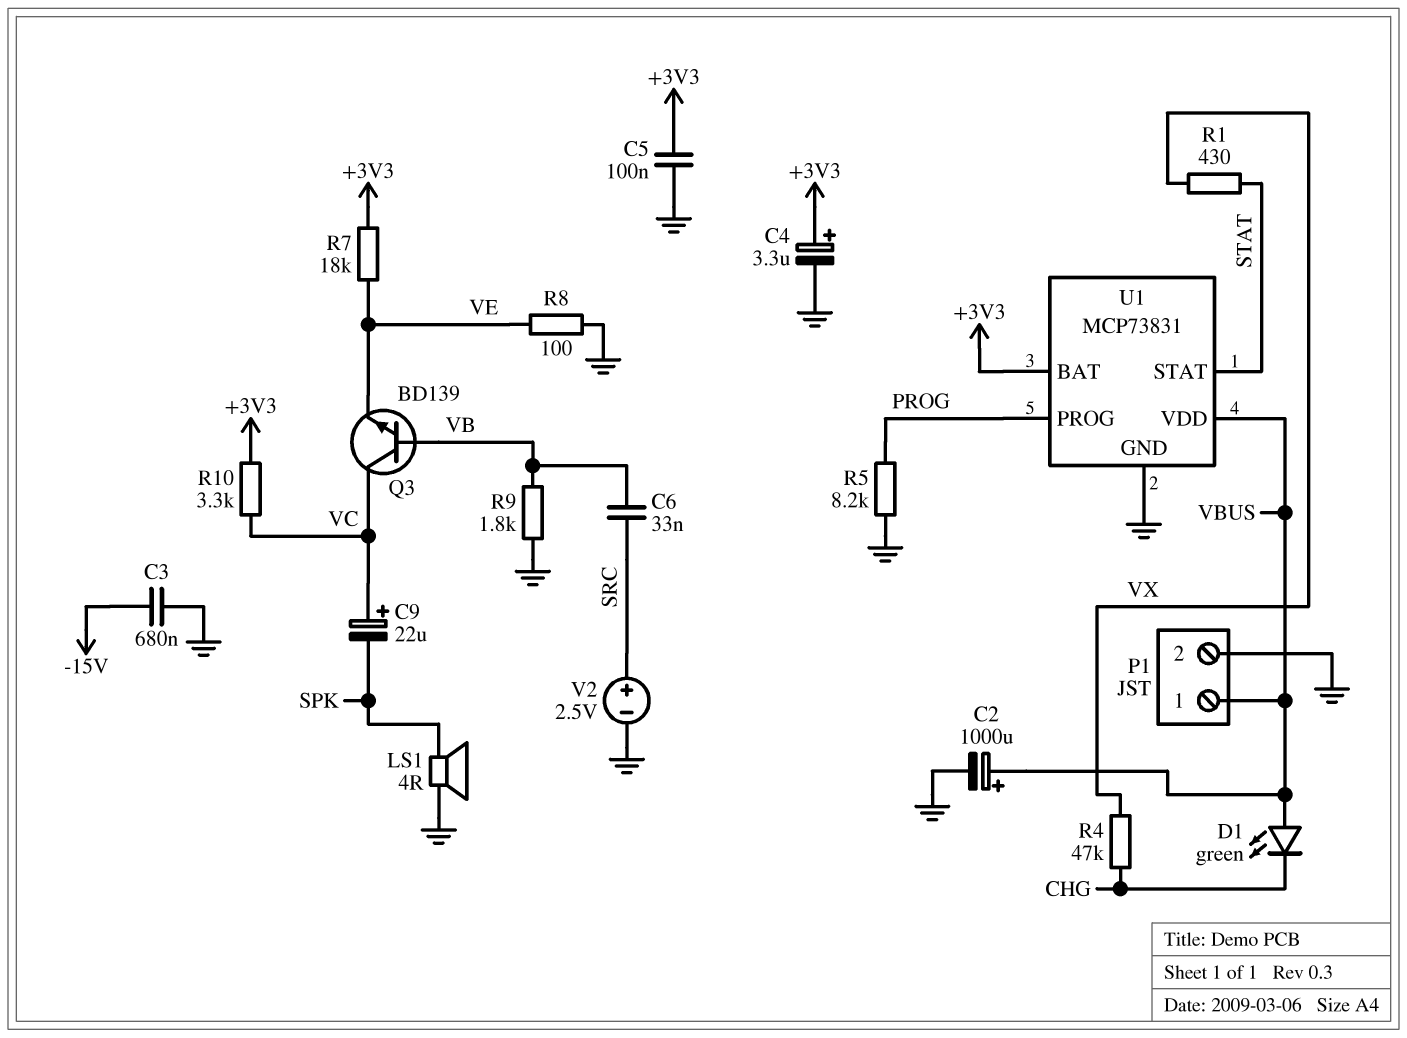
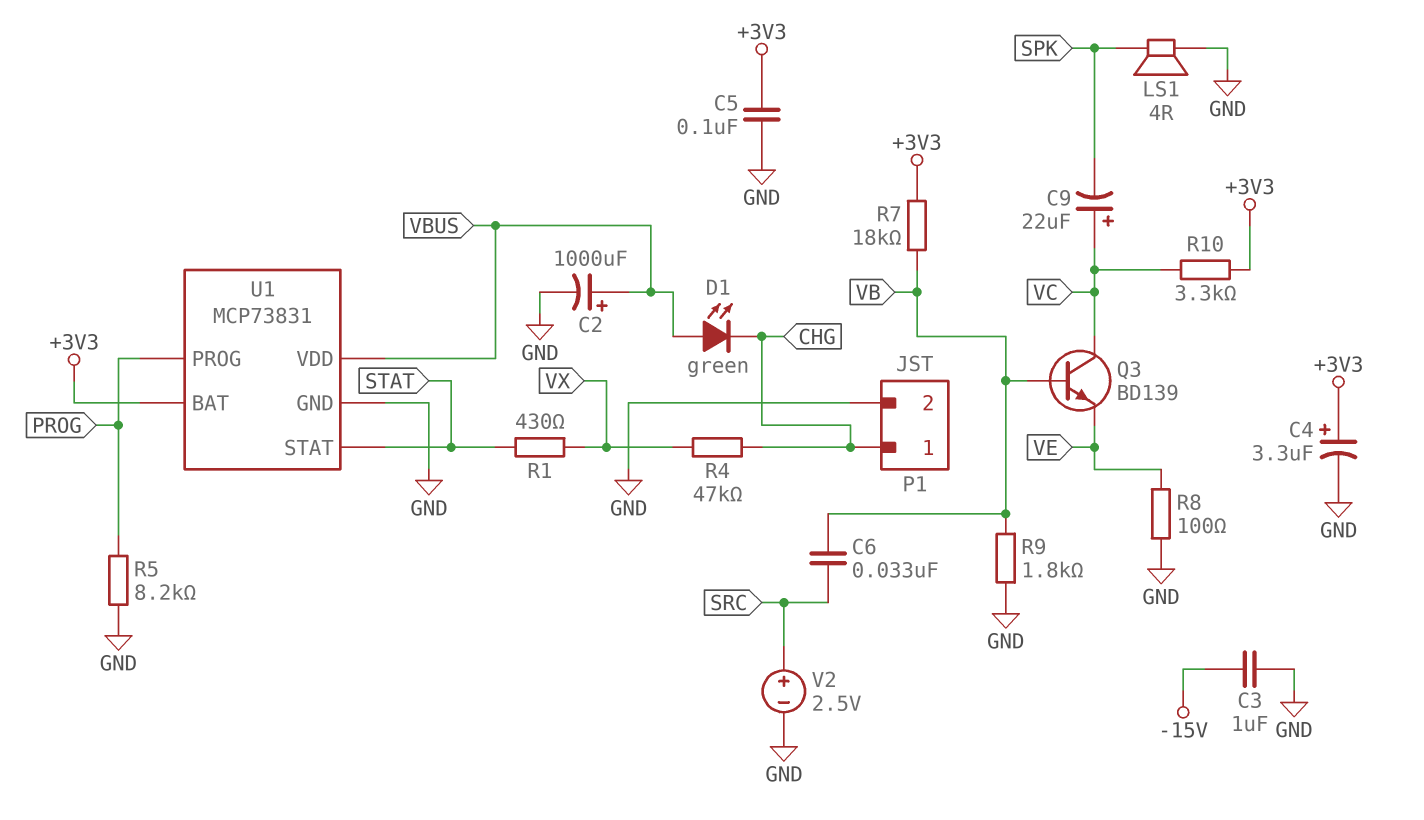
C3: 680nF (-15V, GND) -> 1uF (-15V, GND)
P1 pin 1: VBUS -> CHG
R7: 18k (+3V3, VE) -> 18k (+3V3, VB)

